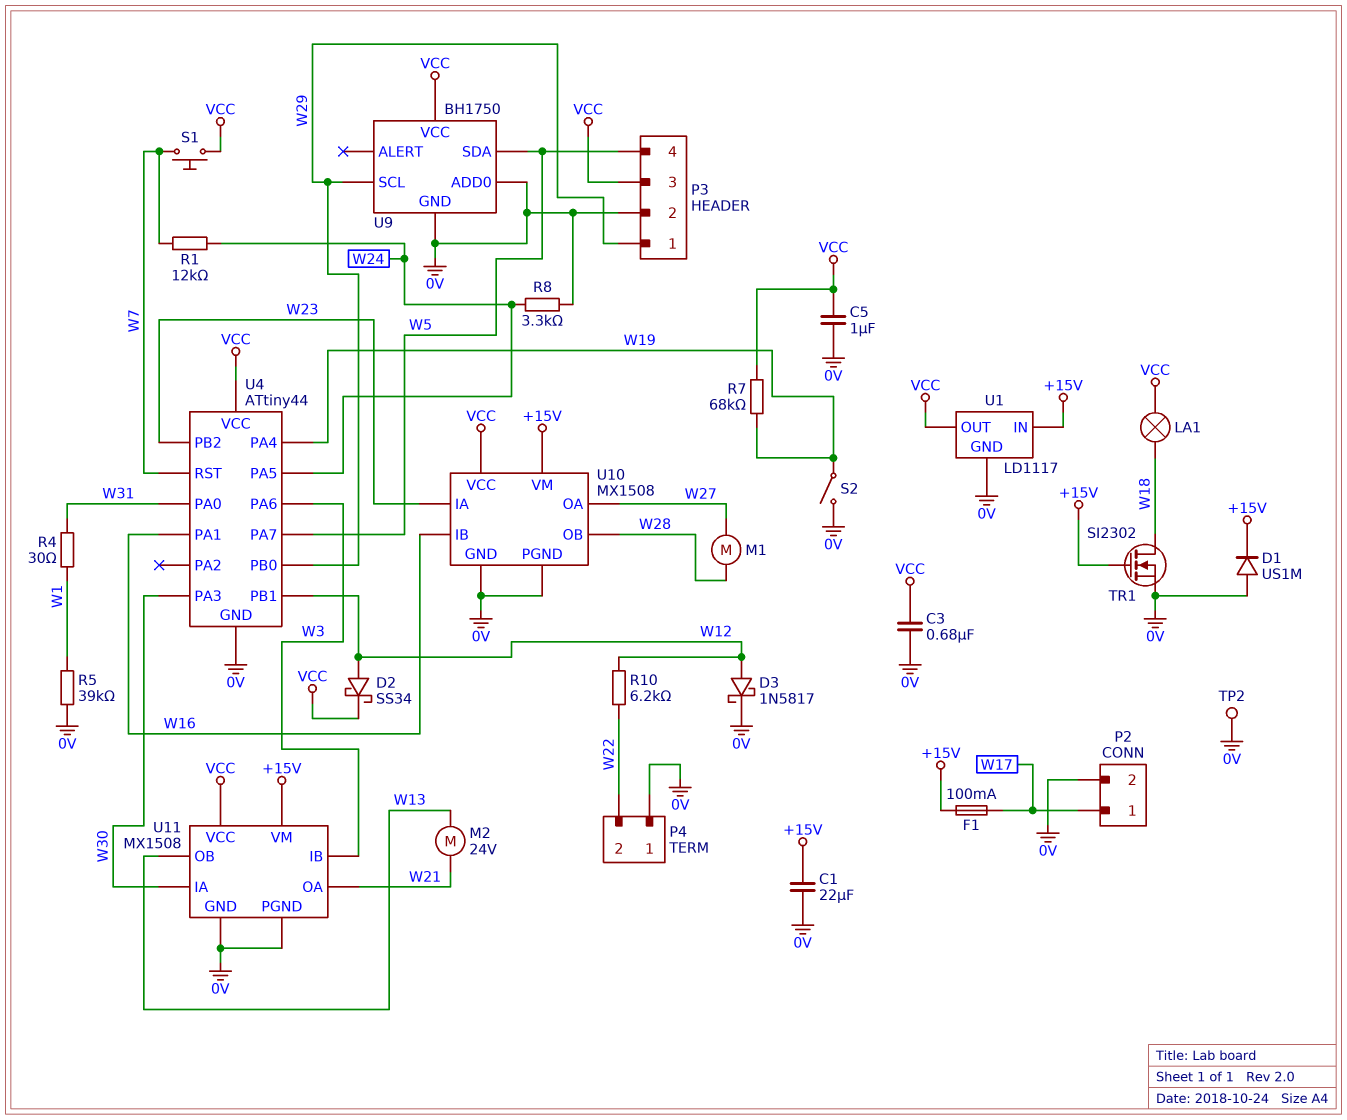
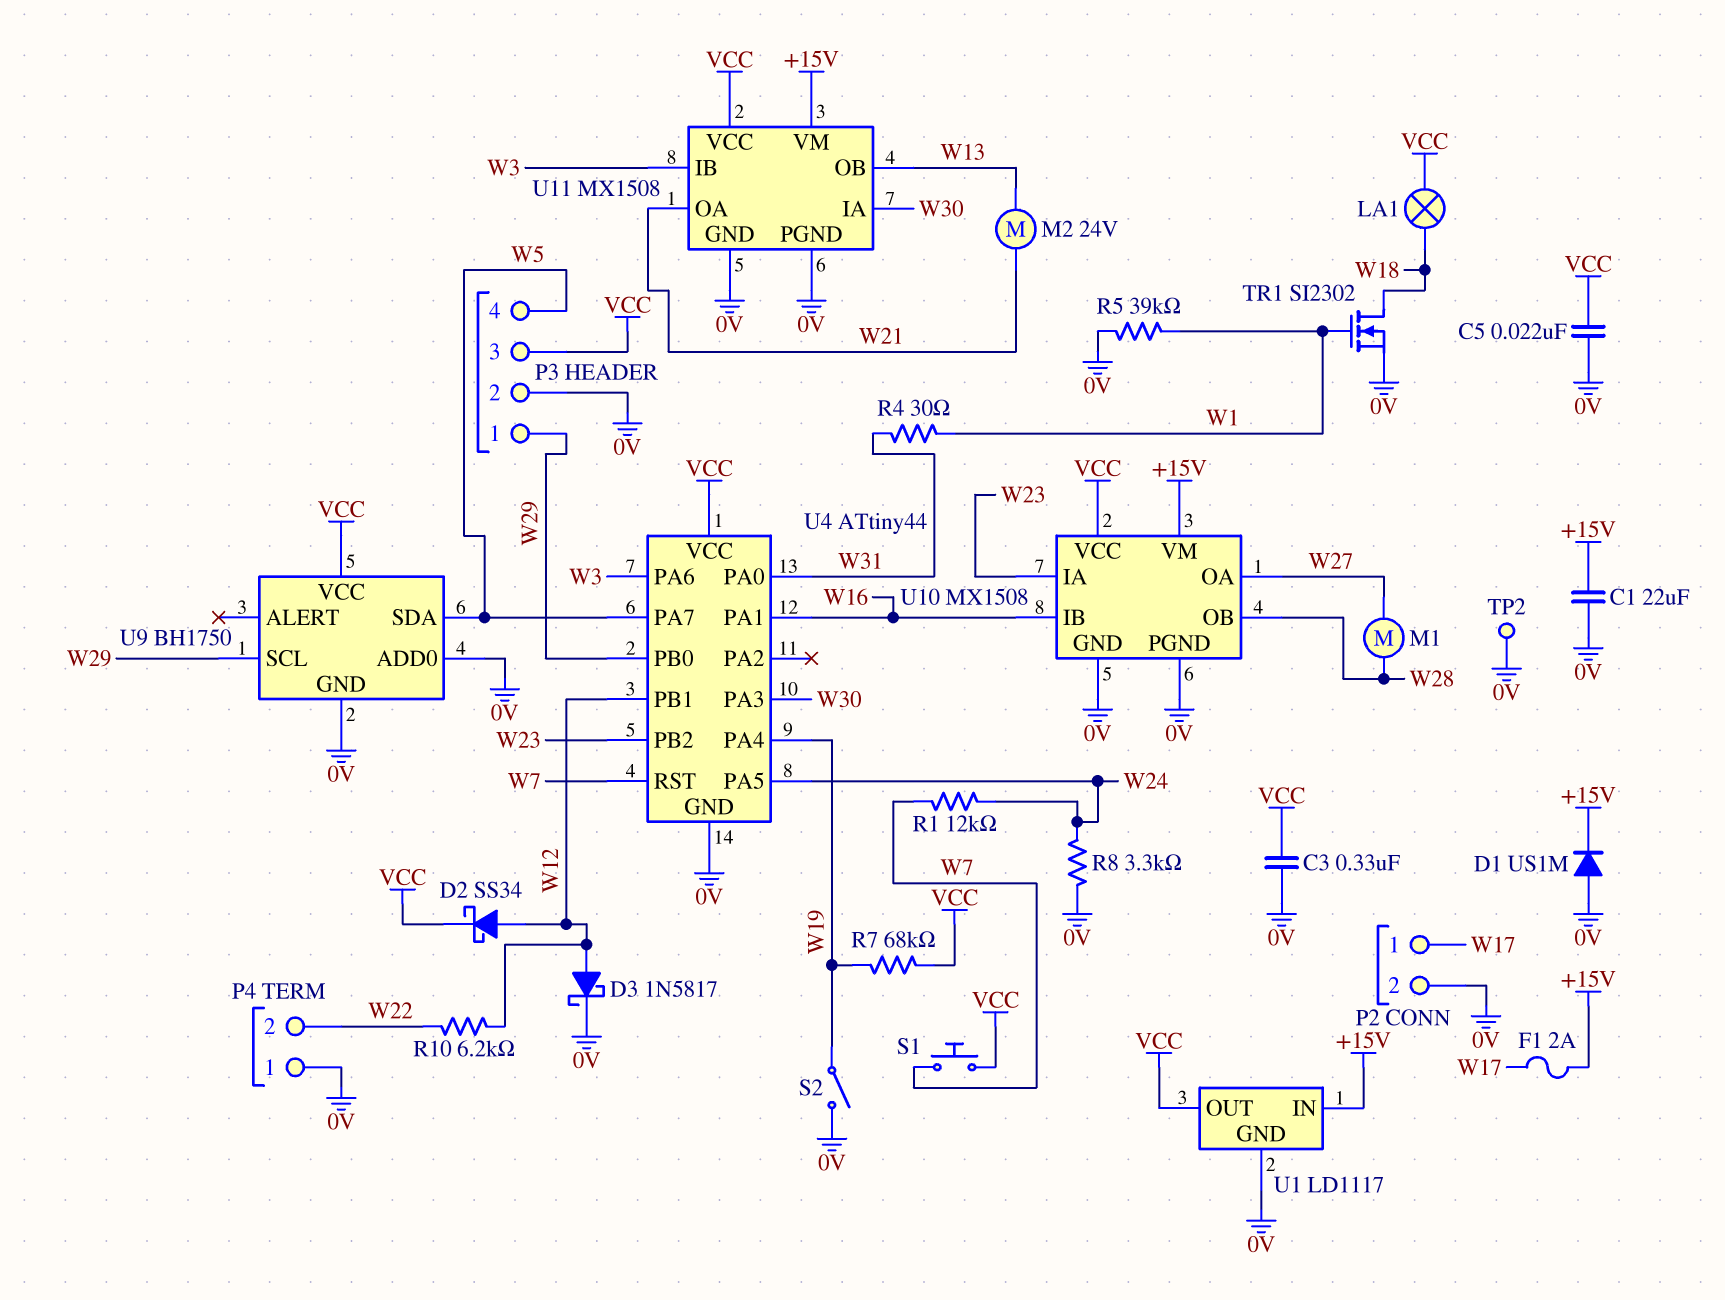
C3: 680nF (0V, VCC) -> 330nF (0V, VCC)
C5: 1uF (0V, VCC) -> 22nF (0V, VCC)
F1: 100mA (+15V, W17) -> 2A (+15V, W17)
TR1: NMOS SI2302 (G +15V, D W18, S 0V) -> NMOS SI2302 (G W1, D W18, S 0V)

